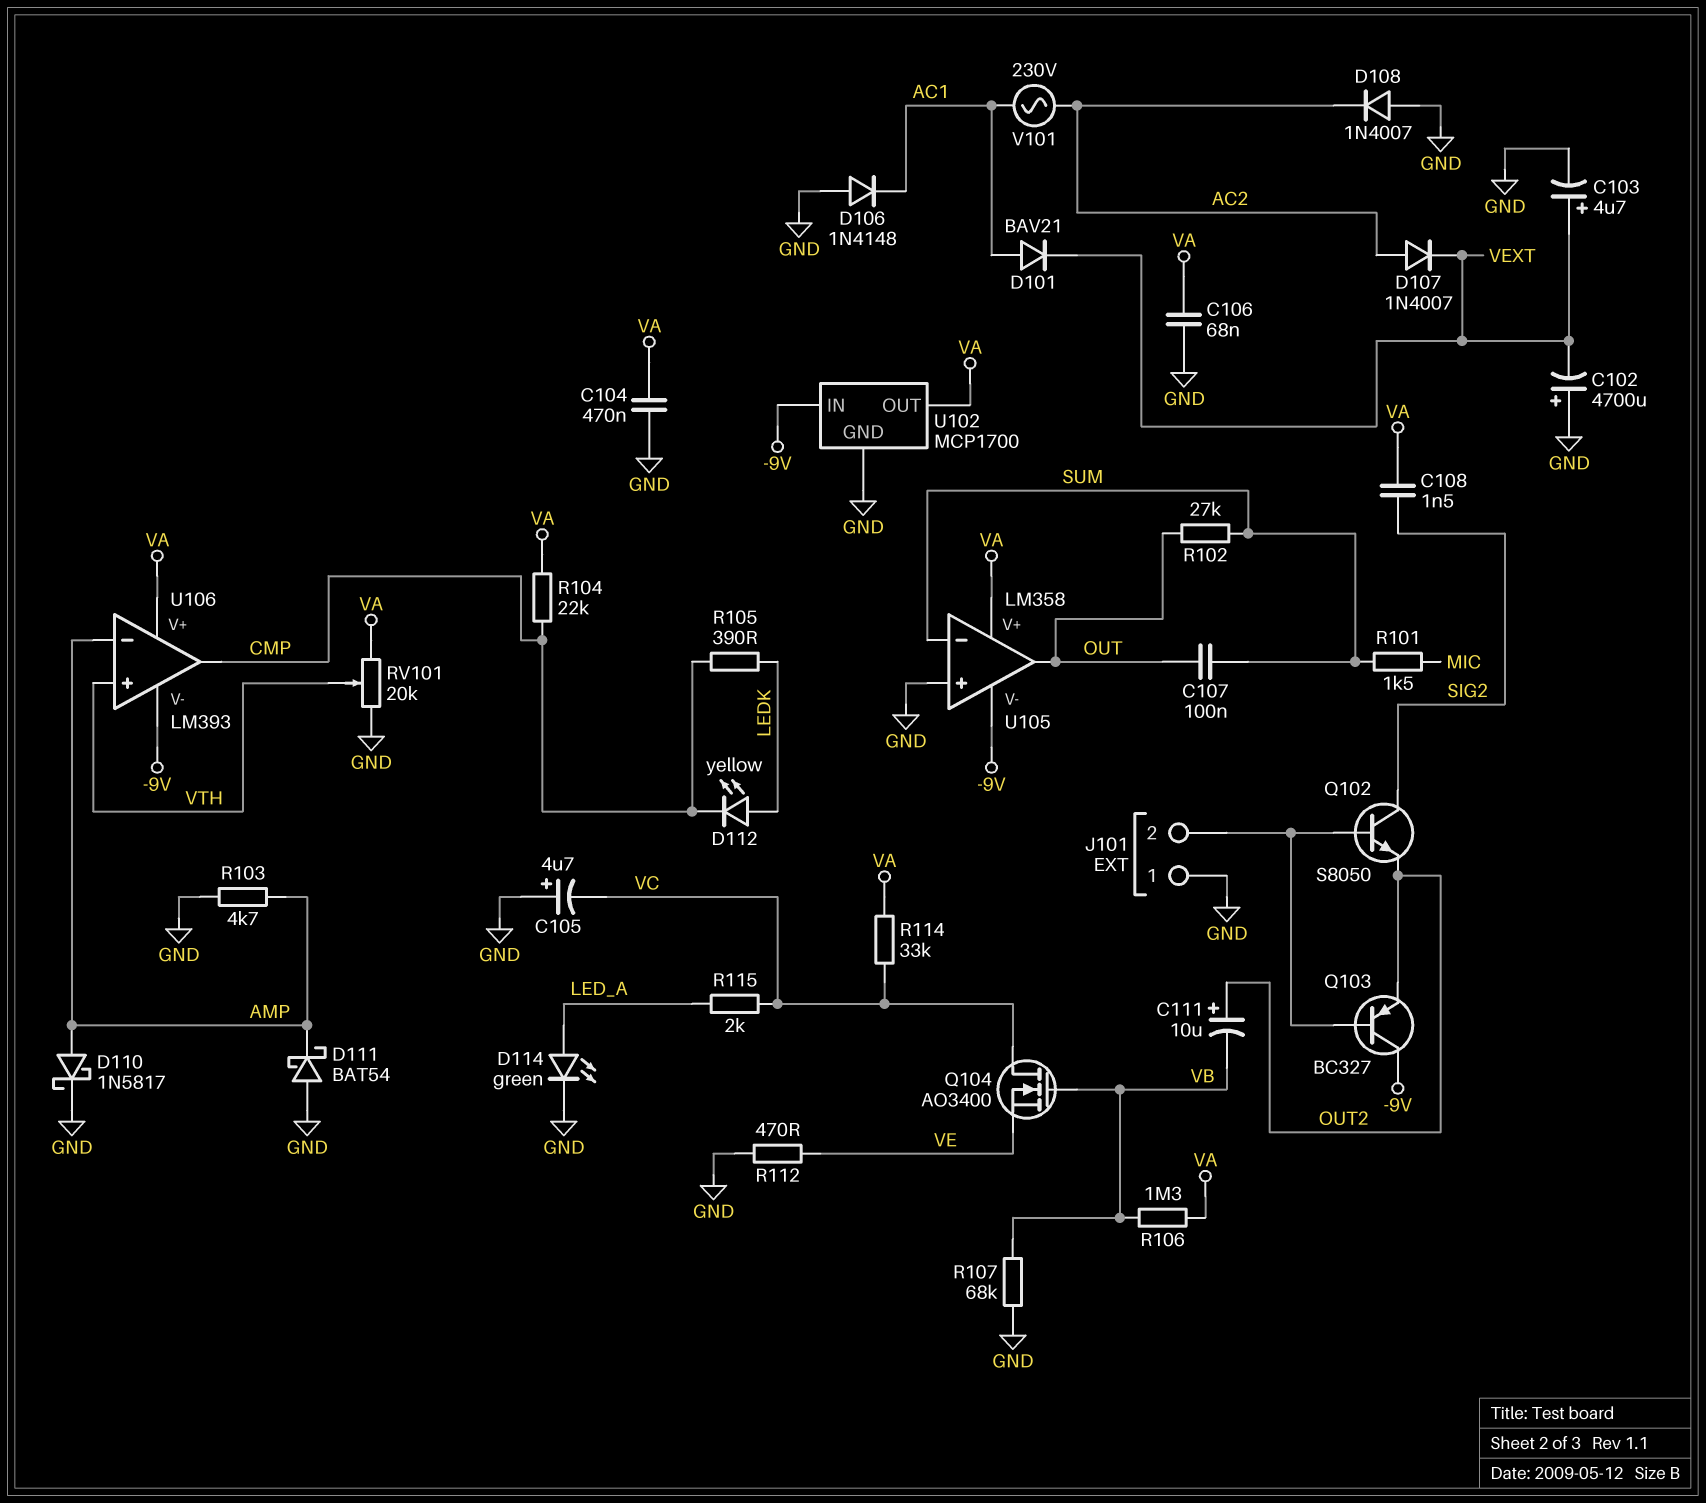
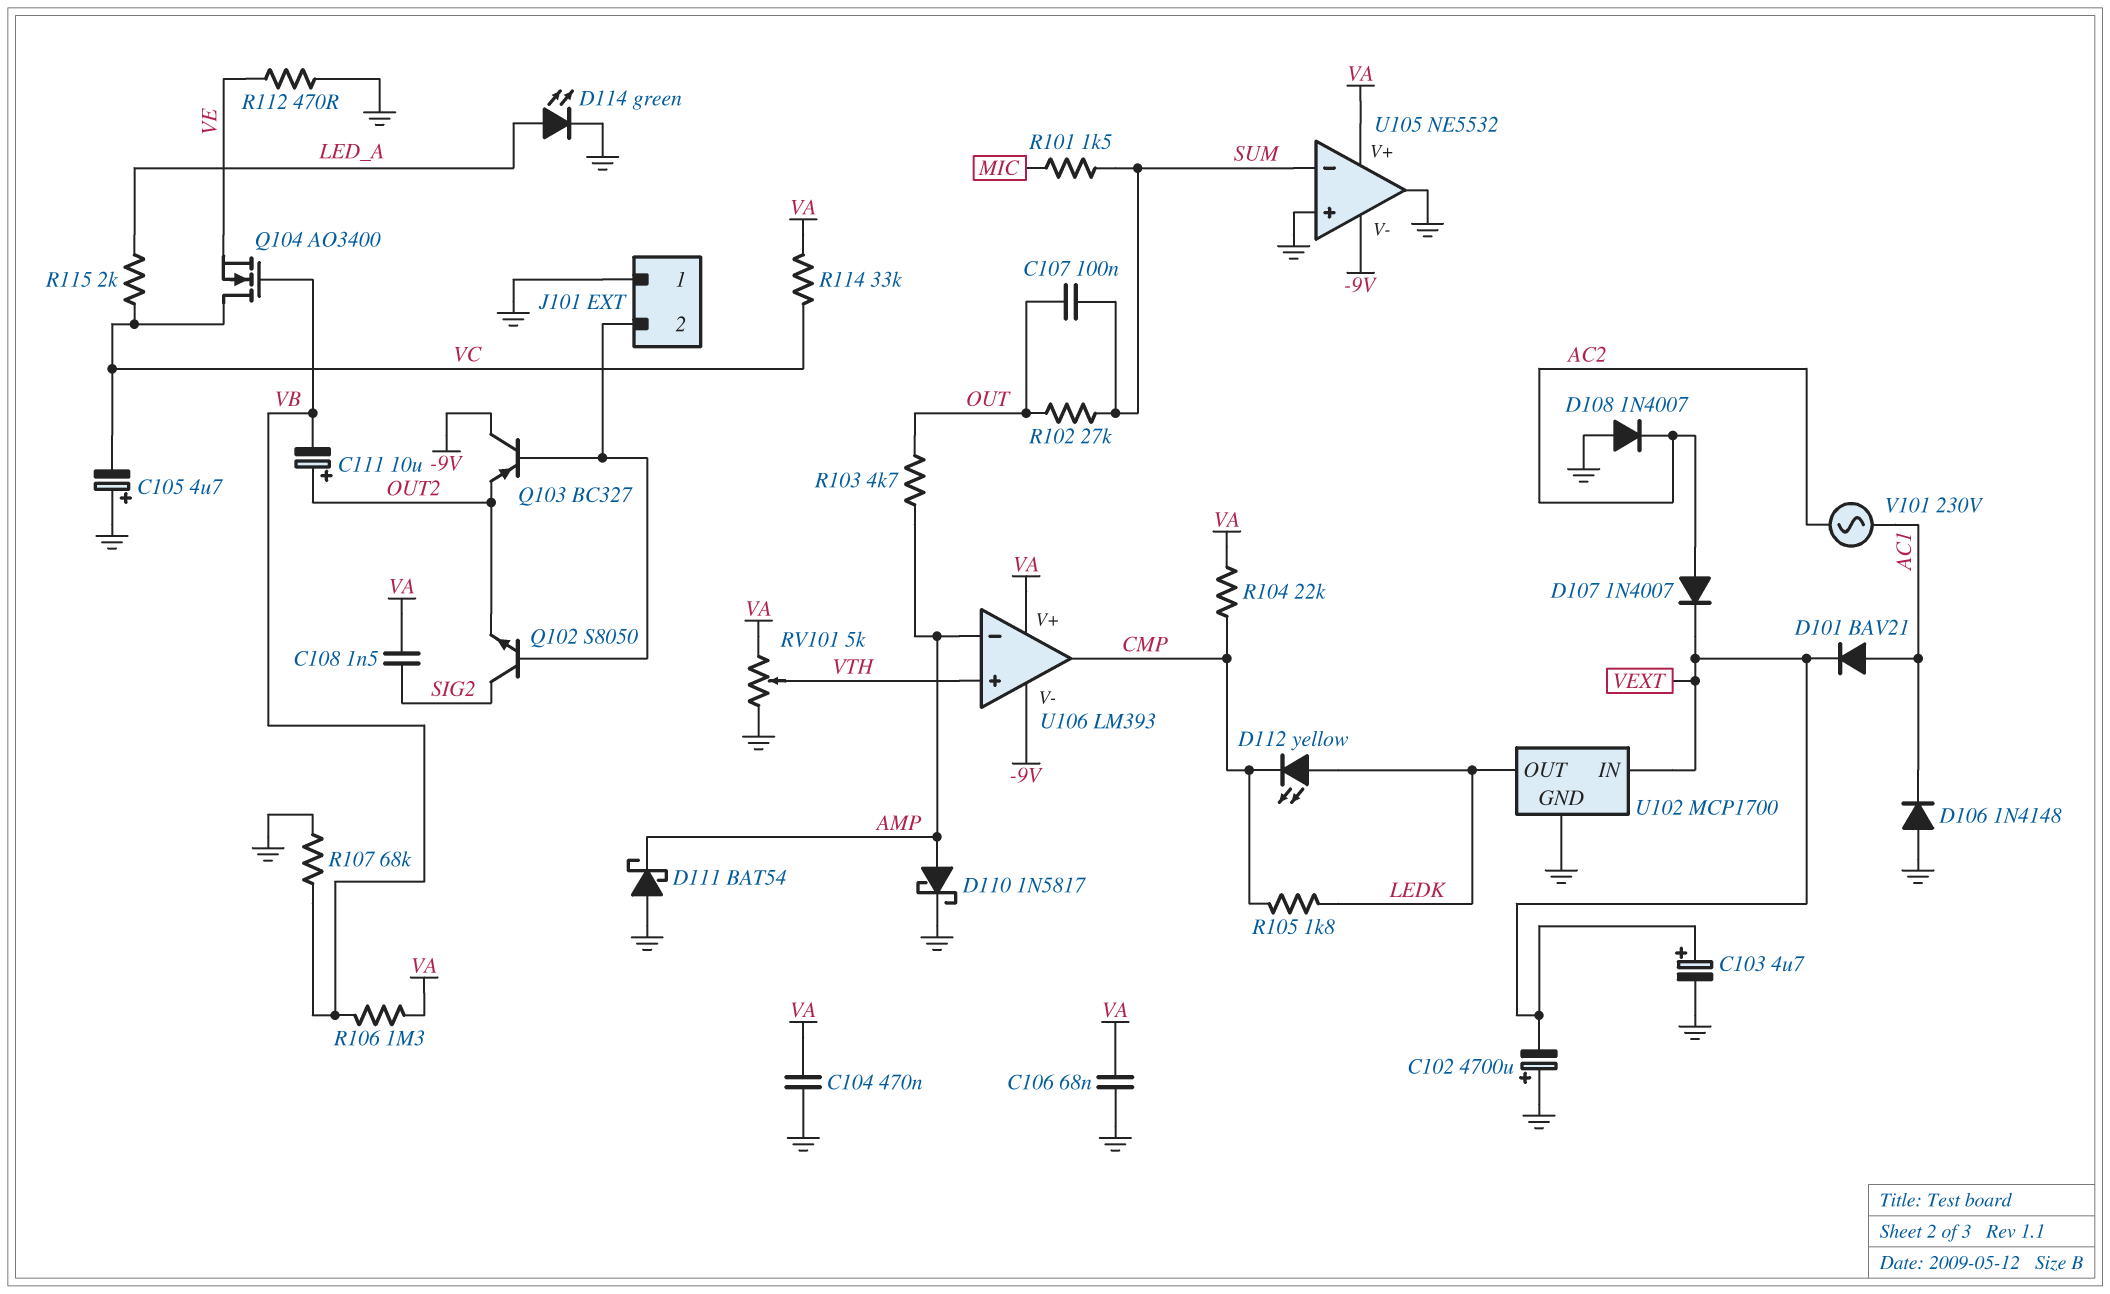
R103: 4.7k (AMP, GND) -> 4.7k (AMP, OUT)
R105: 390 (CMP, LEDK) -> 1.8k (CMP, LEDK)
RV101: 20k (GND, VA, wiper VTH) -> 5k (GND, VA, wiper VTH)
U102 pin IN: -9V -> VEXT
U102 pin OUT: VA -> LEDK
U105: LM358 -> NE5532
U105 pin out: OUT -> GND

